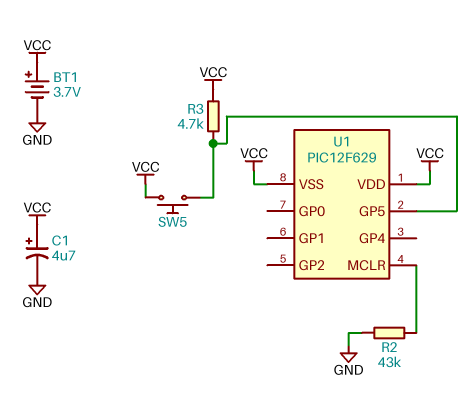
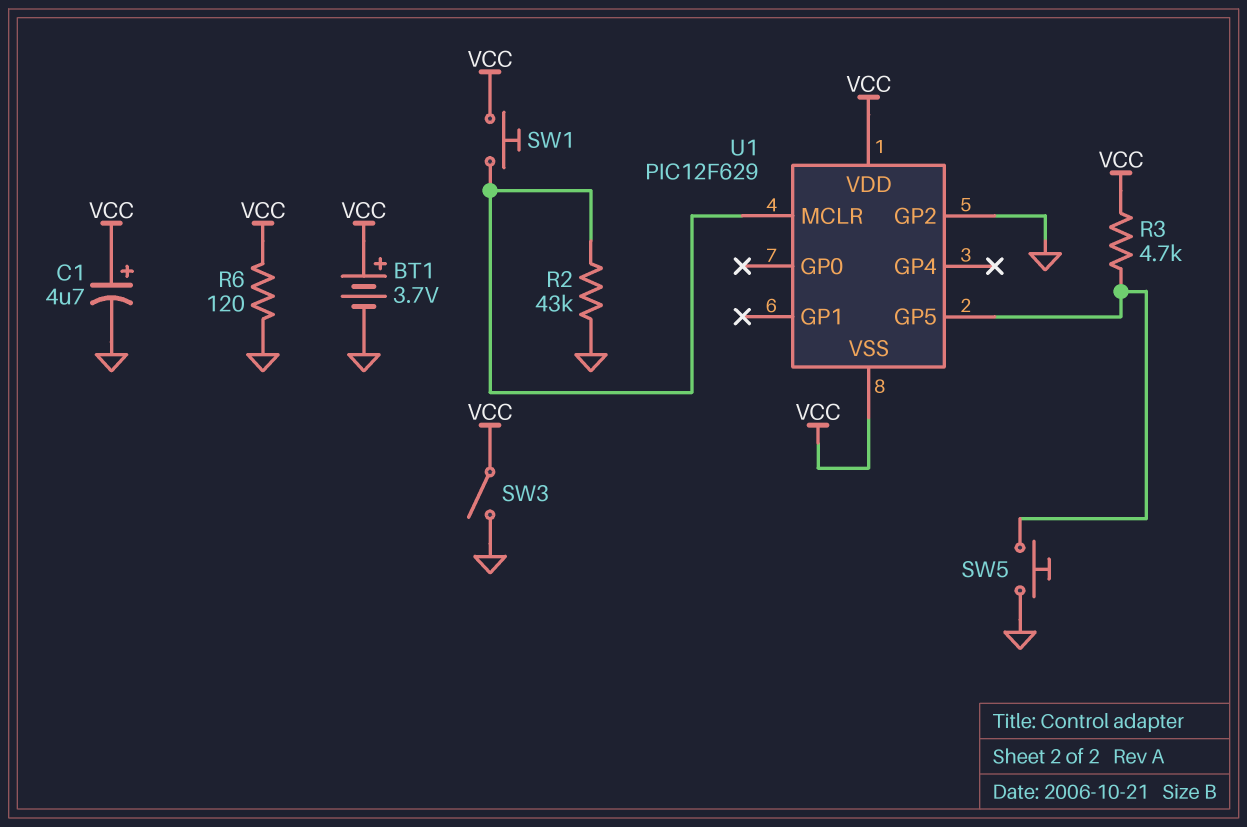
R6: none -> 120 (GND, VCC)
SW1: none -> button (U1/MCLR, VCC)
SW3: none -> switch (GND, VCC)
SW5: button (U1/GP5, VCC) -> button (GND, U1/GP5)
U1 pin GP2: none -> GND

